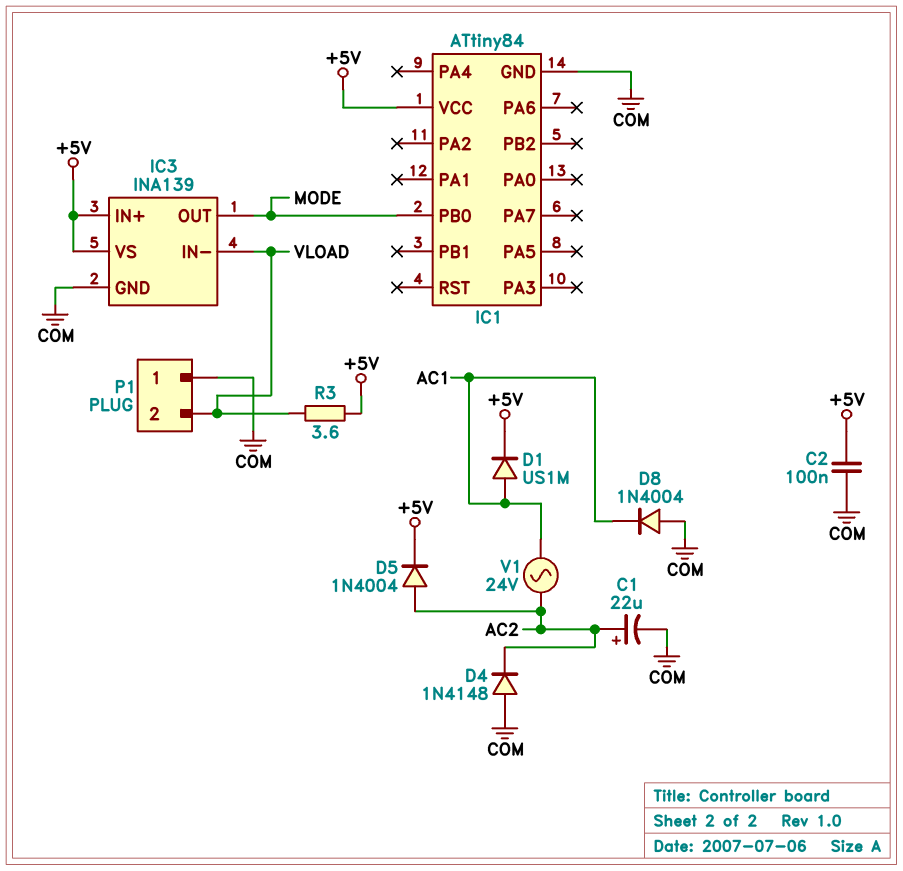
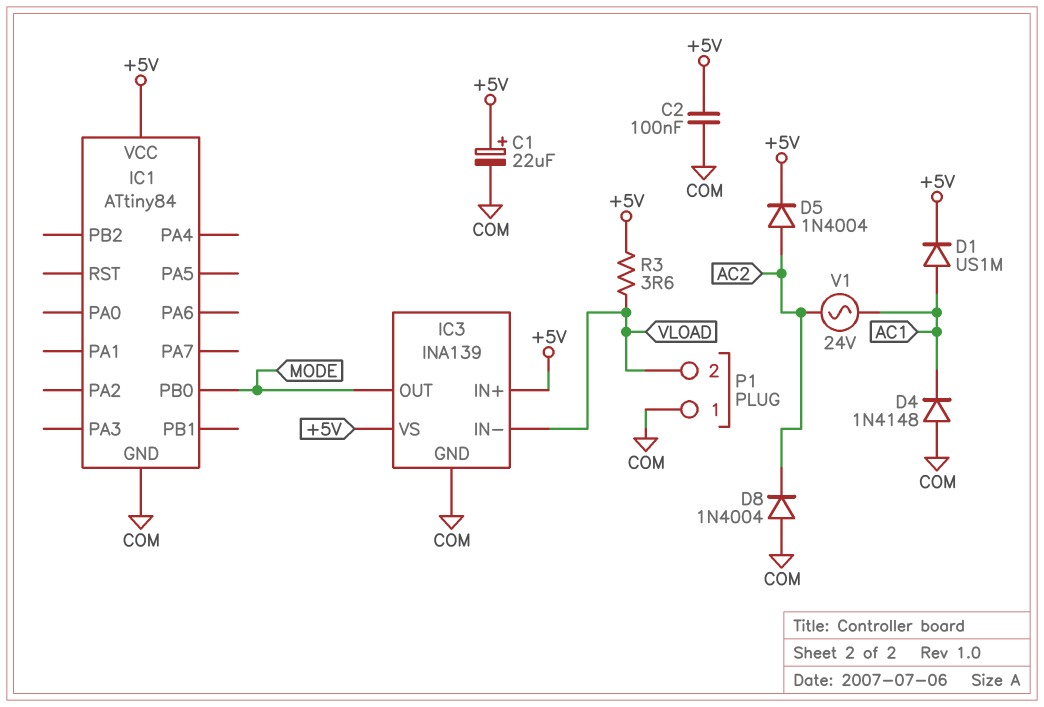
C1: 22uF (plus AC2, minus COM) -> 22uF (plus +5V, minus COM)
D4: diode 1N4148 (A COM, K AC2) -> diode 1N4148 (A COM, K AC1)
D8: diode 1N4004 (A COM, K AC1) -> diode 1N4004 (A COM, K AC2)

